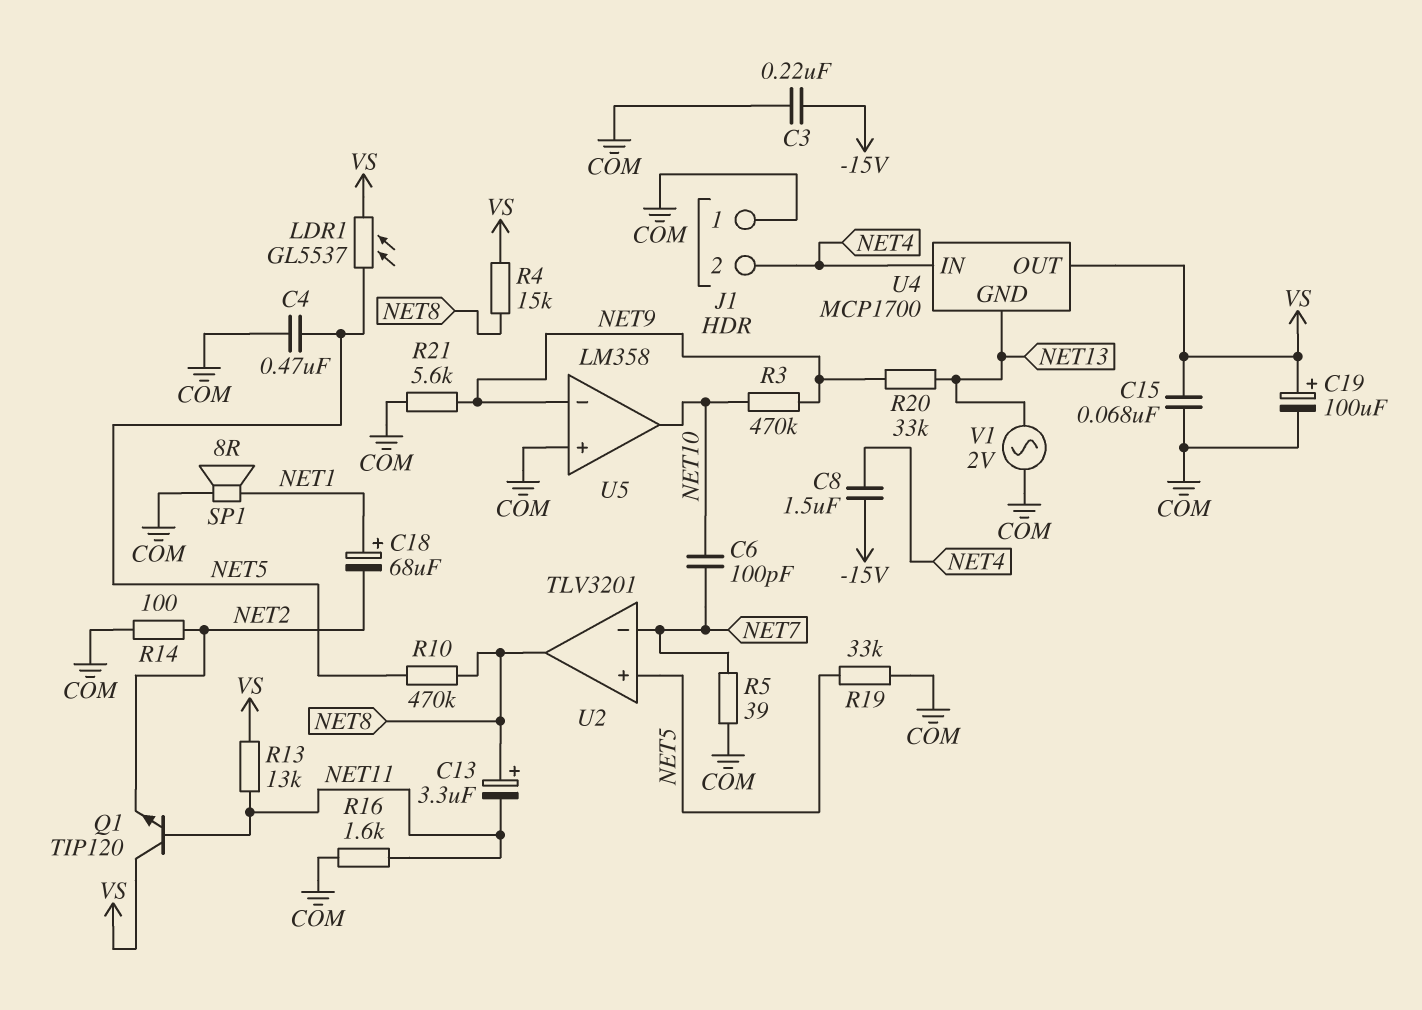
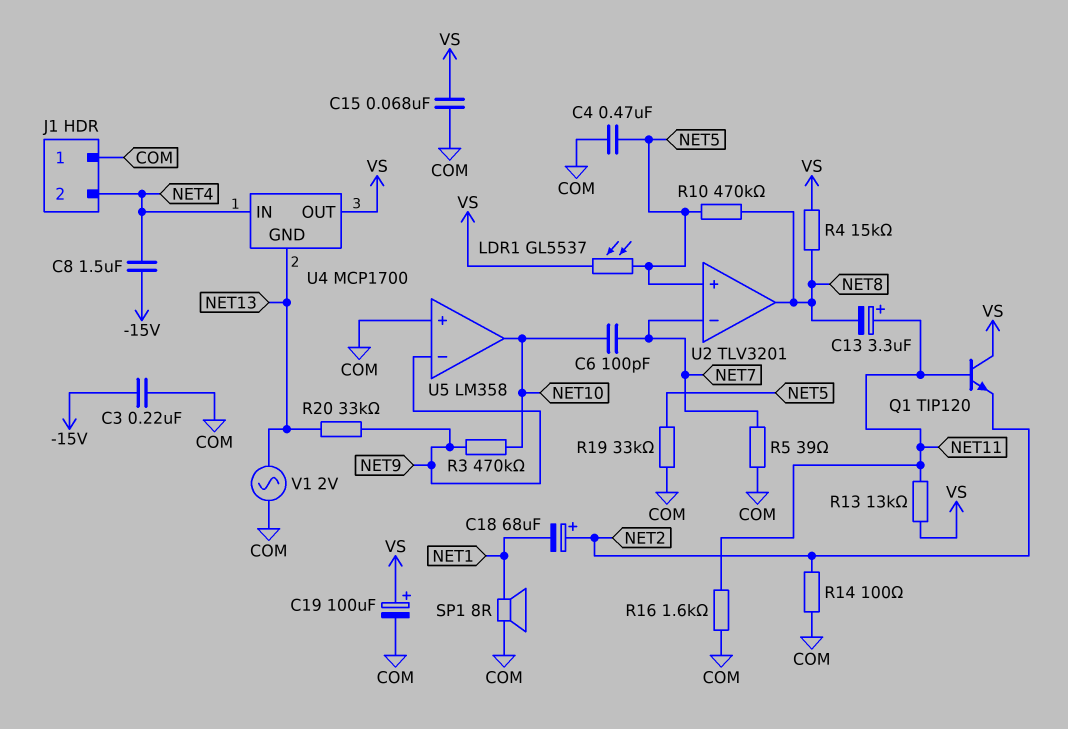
C13: 3.3uF (plus NET8, minus NET11) -> 3.3uF (plus NET11, minus NET8)
C18: 68uF (plus NET1, minus NET2) -> 68uF (plus NET2, minus NET1)
R21: 5.6k (COM, NET9) -> none

